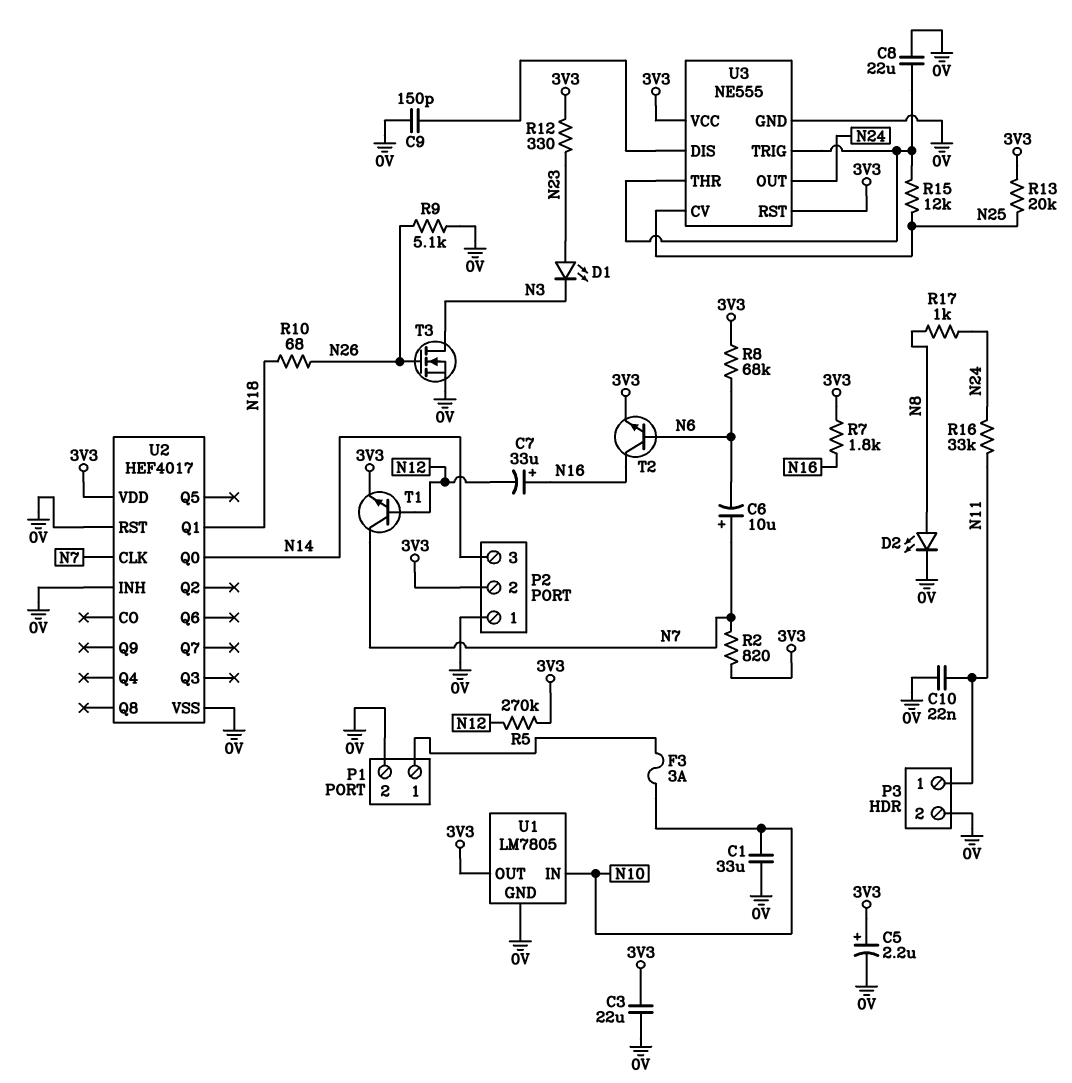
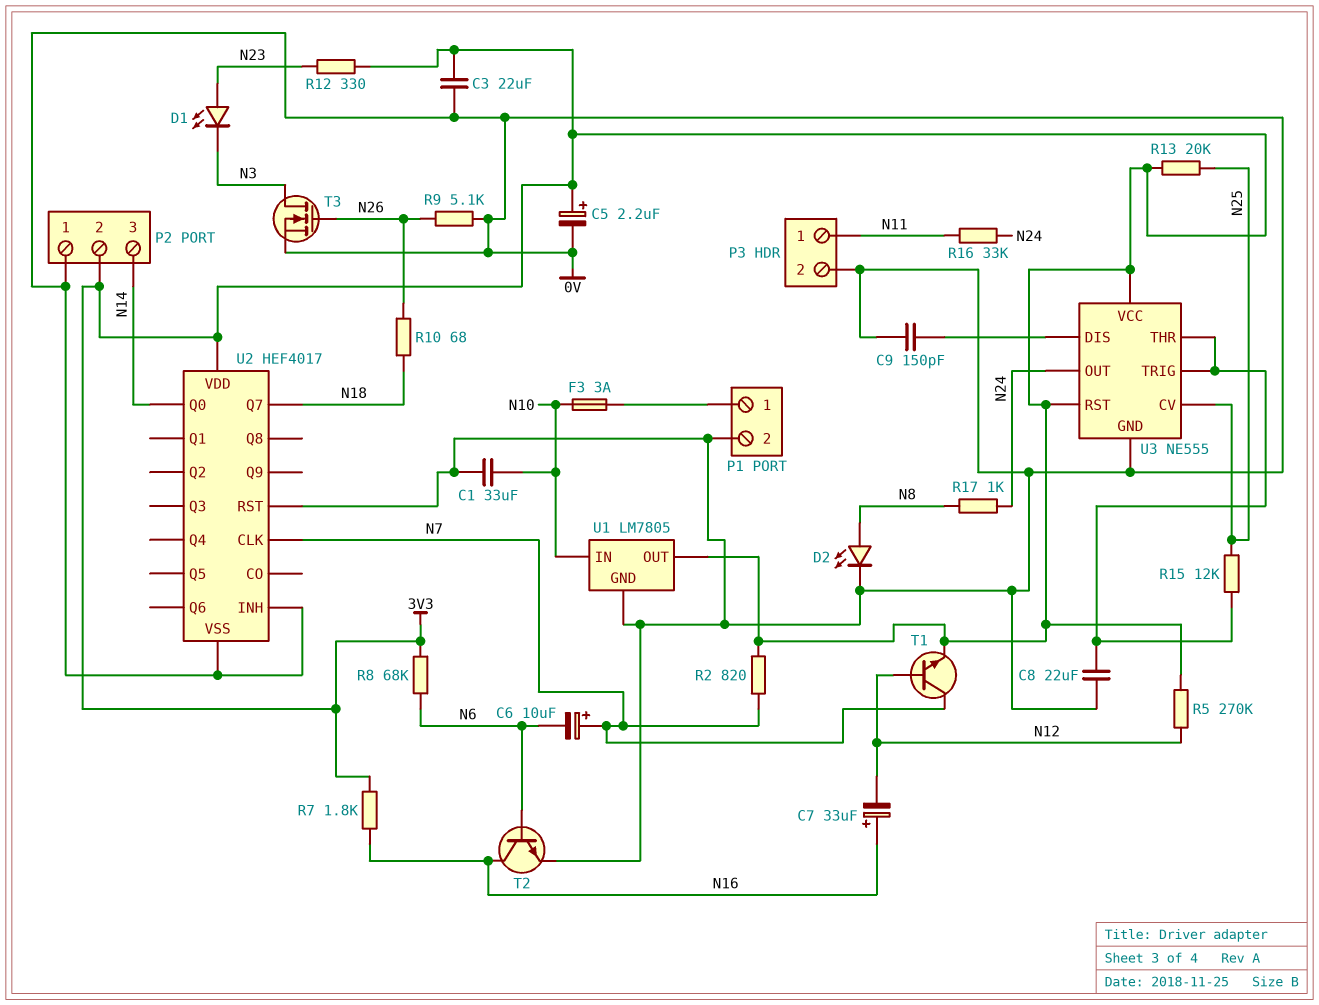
C10: 22nF (0V, N11) -> none
T2: NPN (B N6, C N16, E 3V3) -> NPN (B N6, C N16, E 0V)
U2 pin Q1: N18 -> none
U2 pin Q7: none -> N18

